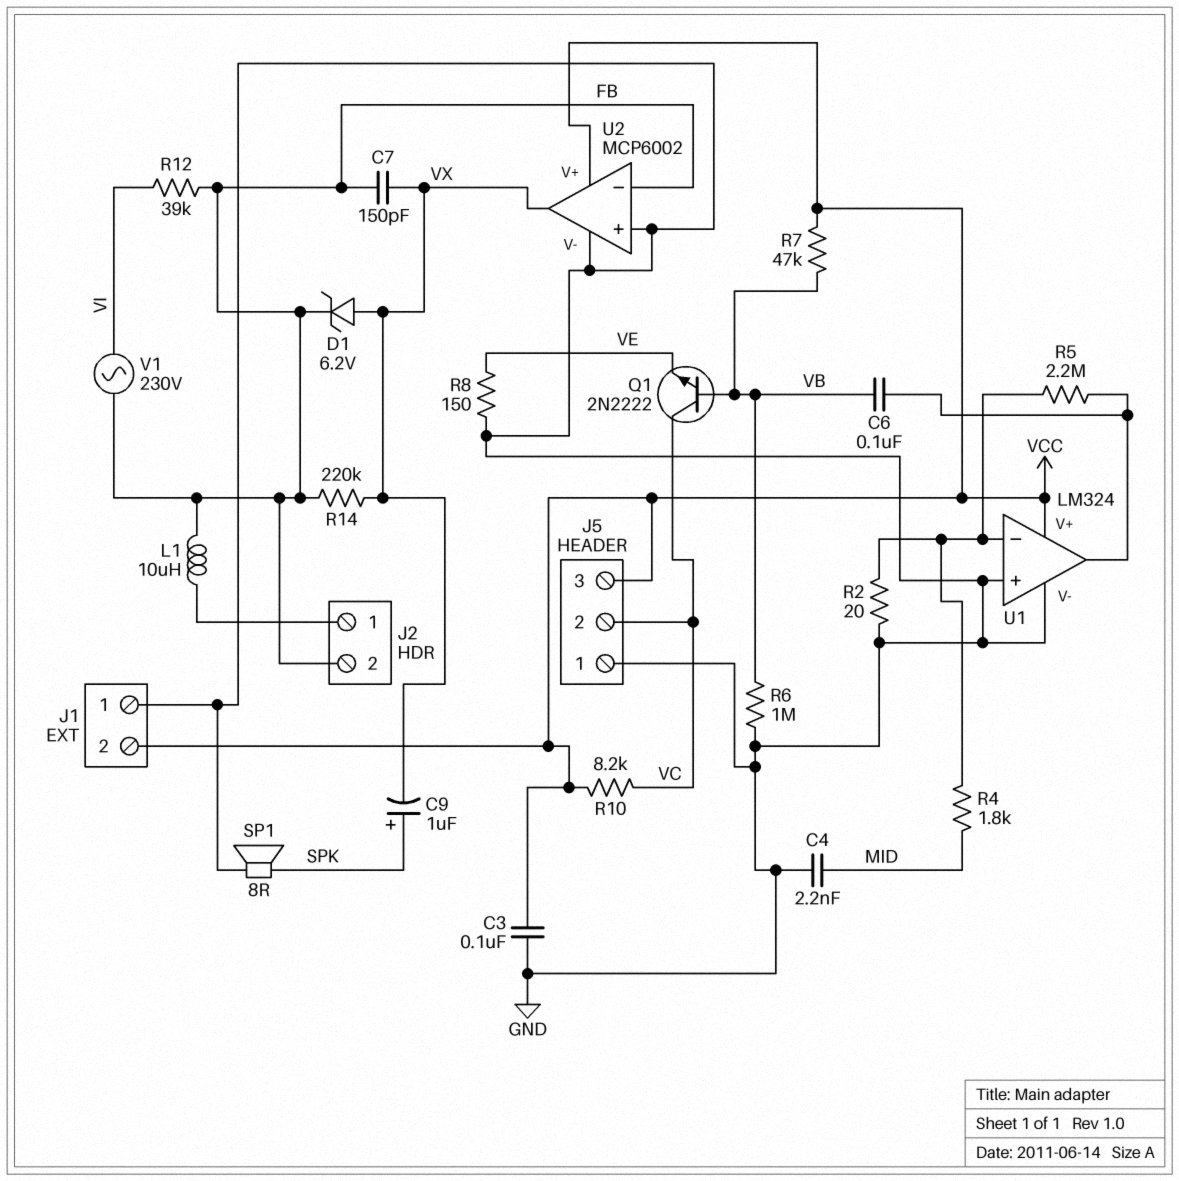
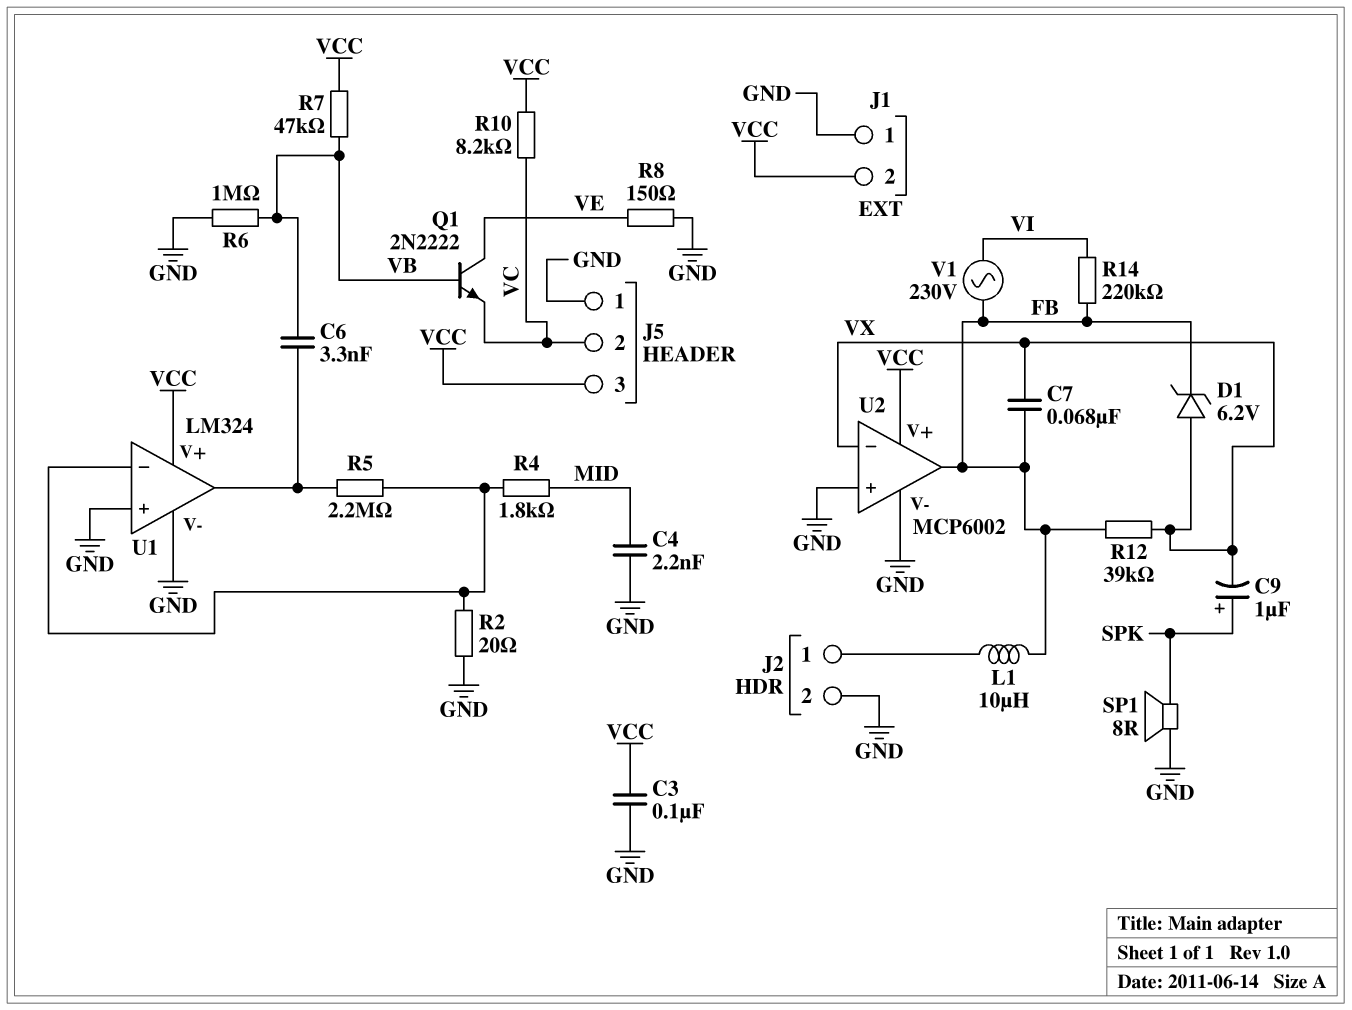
C6: 100nF (U1/out, VB) -> 3.3nF (U1/out, VB)
C7: 150pF (FB, VX) -> 68nF (FB, VX)
J2 pin 2: FB -> GND
Q1: NPN 2N2222 (B VB, C VC, E VE) -> NPN 2N2222 (B VB, C VE, E VC)
R12: 39k (FB, VI) -> 39k (FB, VX)
R14: 220k (FB, VX) -> 220k (FB, VI)
U2 pin in-: FB -> VX
U2 pin out: VX -> FB

